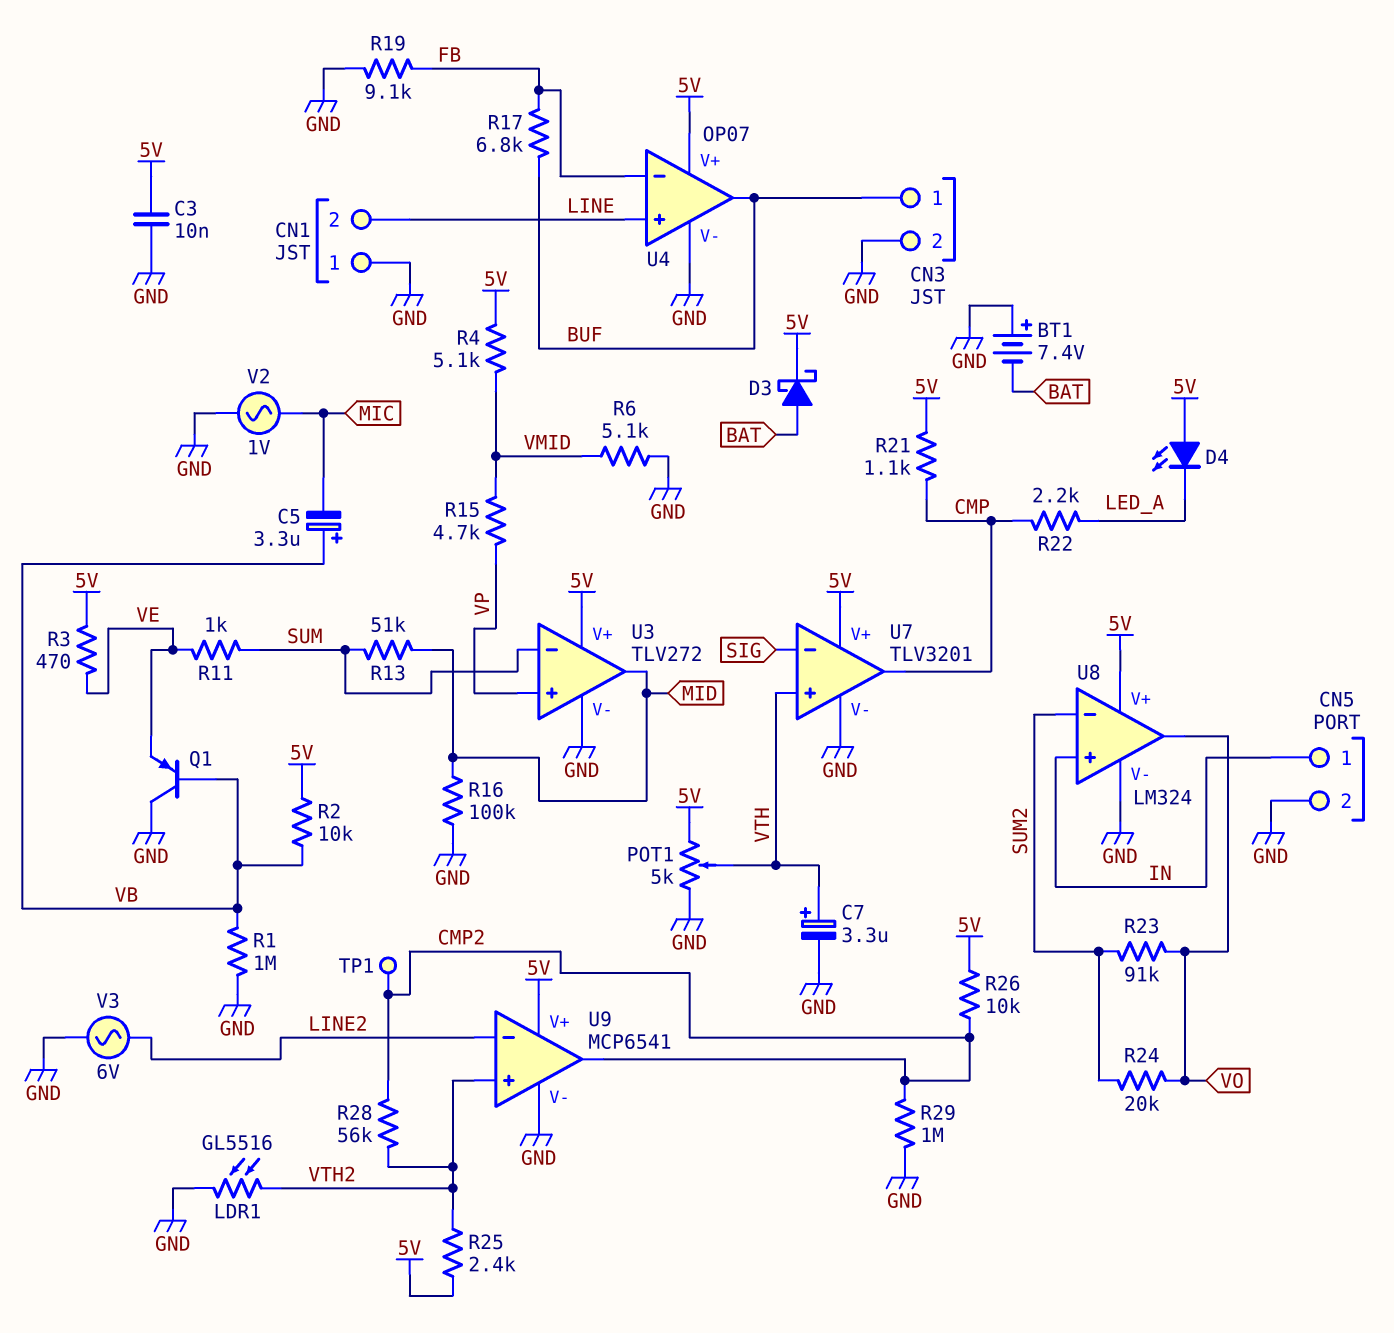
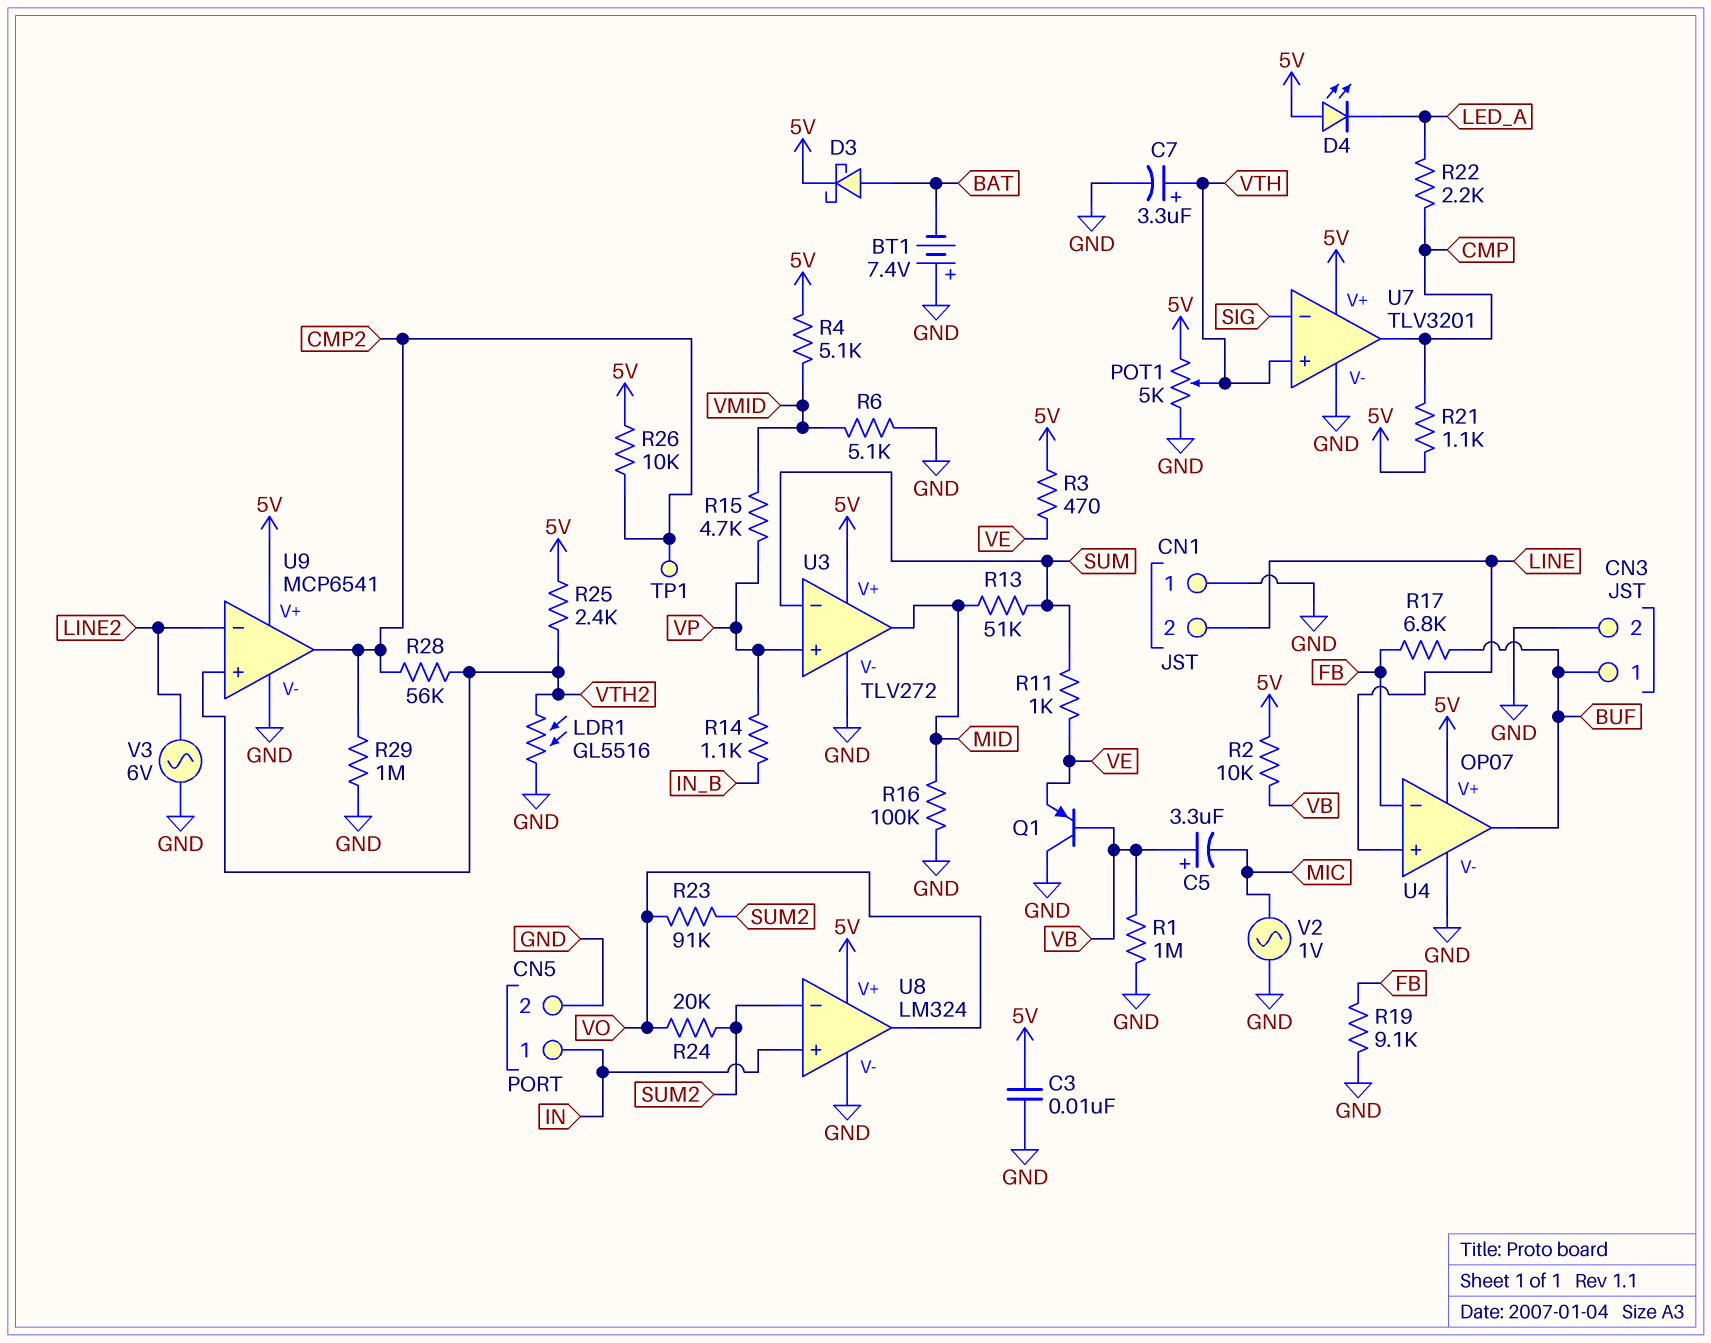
R14: none -> 1.1k (IN_B, VP)

